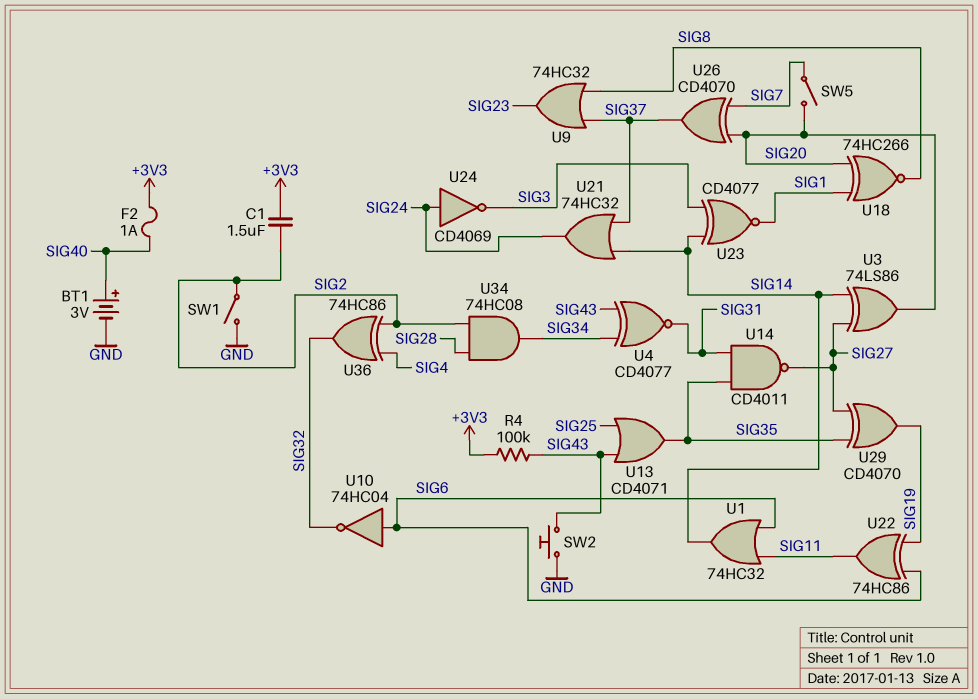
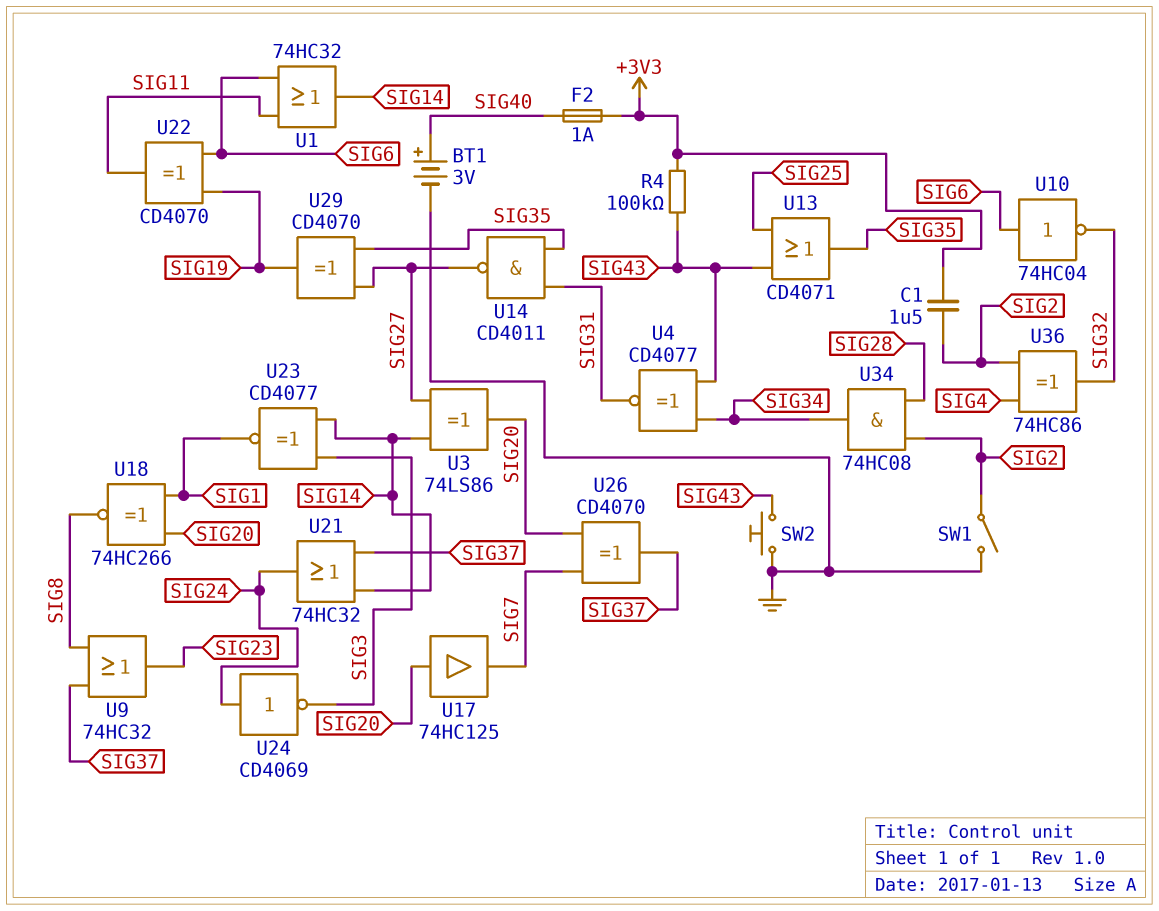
SW5: switch (SIG7, SIG20) -> none
U17: none -> buffer 74HC125 (in SIG20, out SIG7)
U22: XOR 74HC86 (in SIG6, in SIG19, out SIG11) -> XOR CD4070 (in SIG6, in SIG19, out SIG11)

